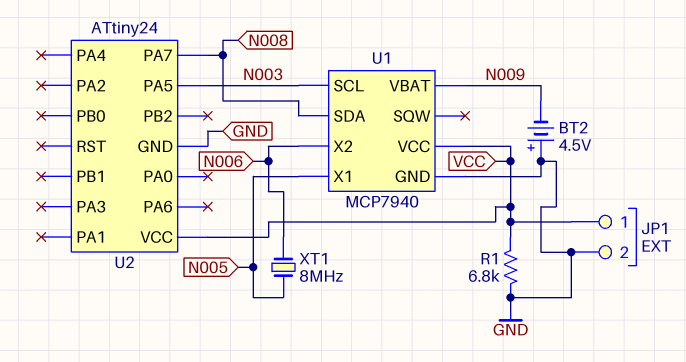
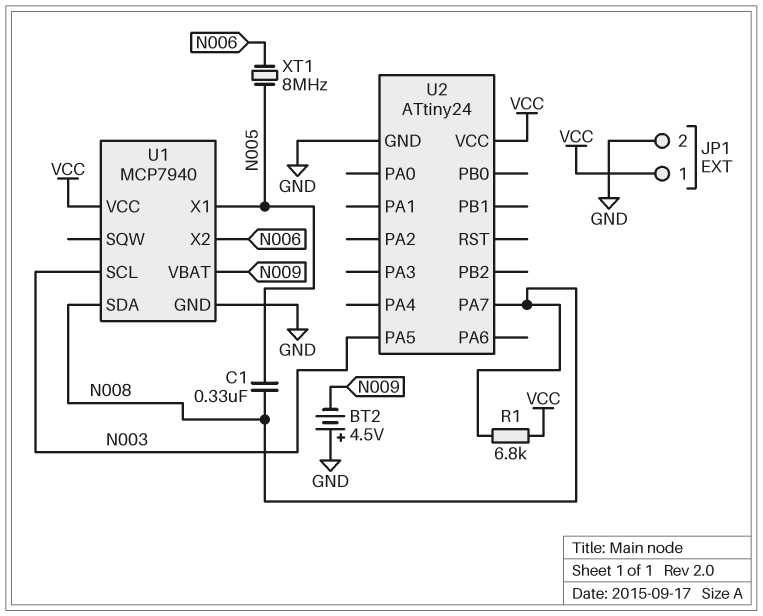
C1: none -> 330nF (N005, N008)
R1: 6.8k (GND, VCC) -> 6.8k (N008, VCC)

